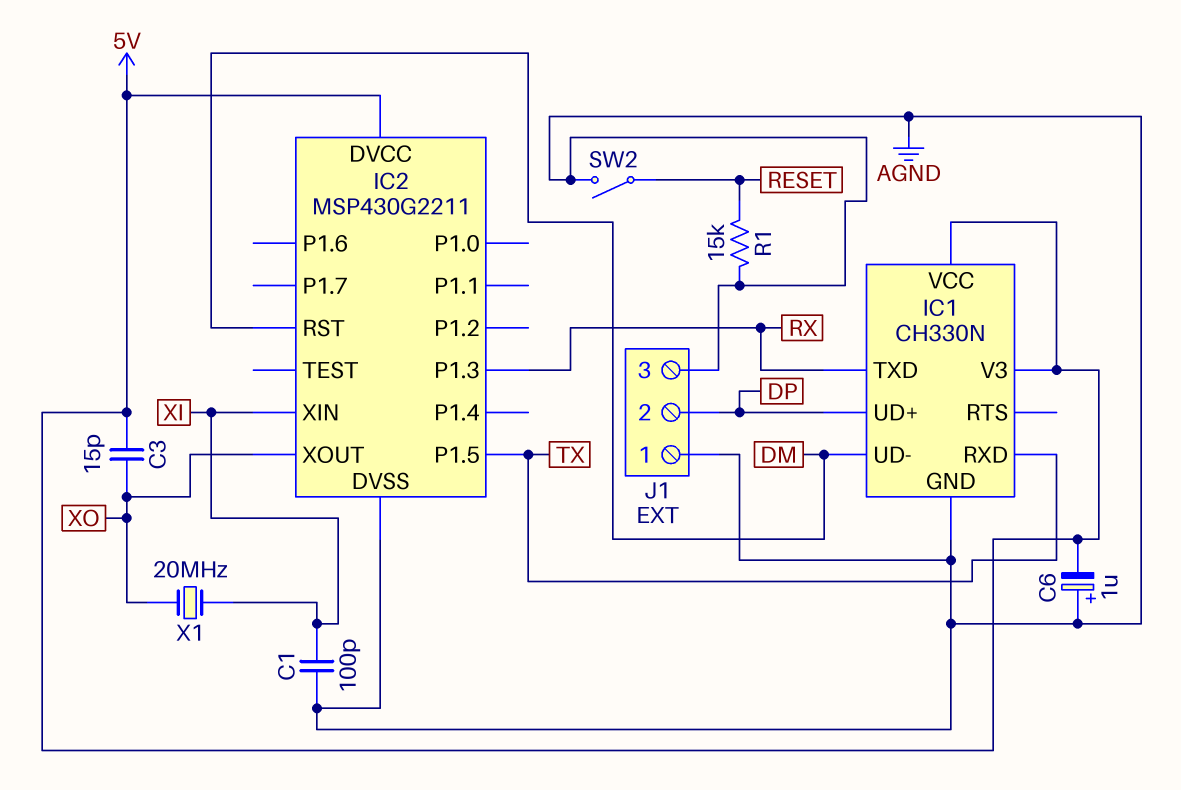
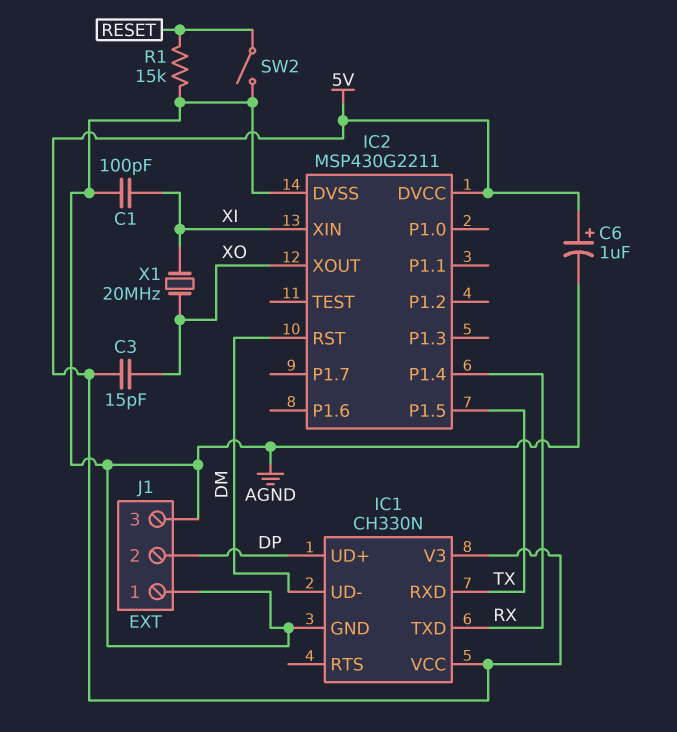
C6: 1uF (plus AGND, minus 5V) -> 1uF (plus 5V, minus AGND)
IC2 pin P1.3: RX -> none
IC2 pin P1.4: none -> RX

